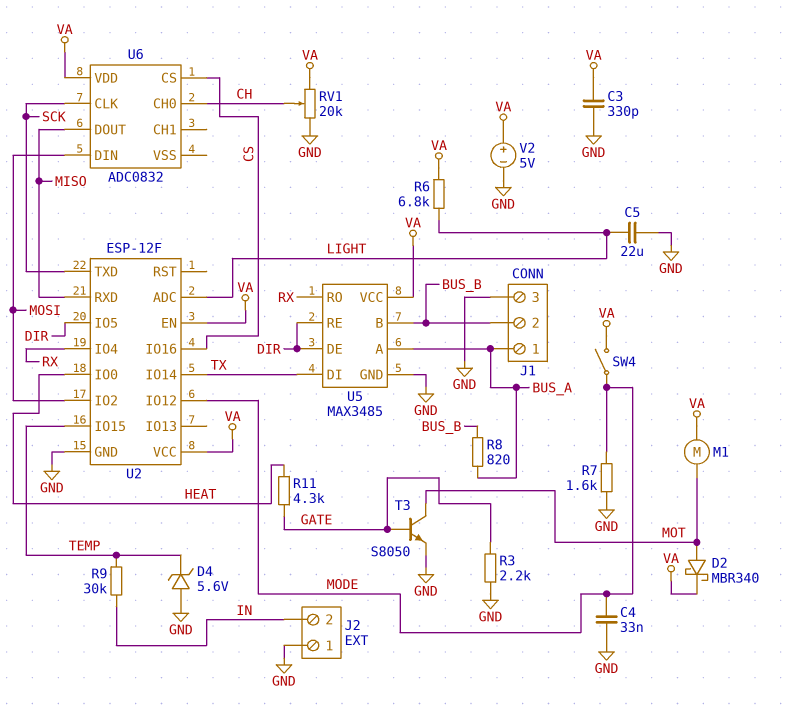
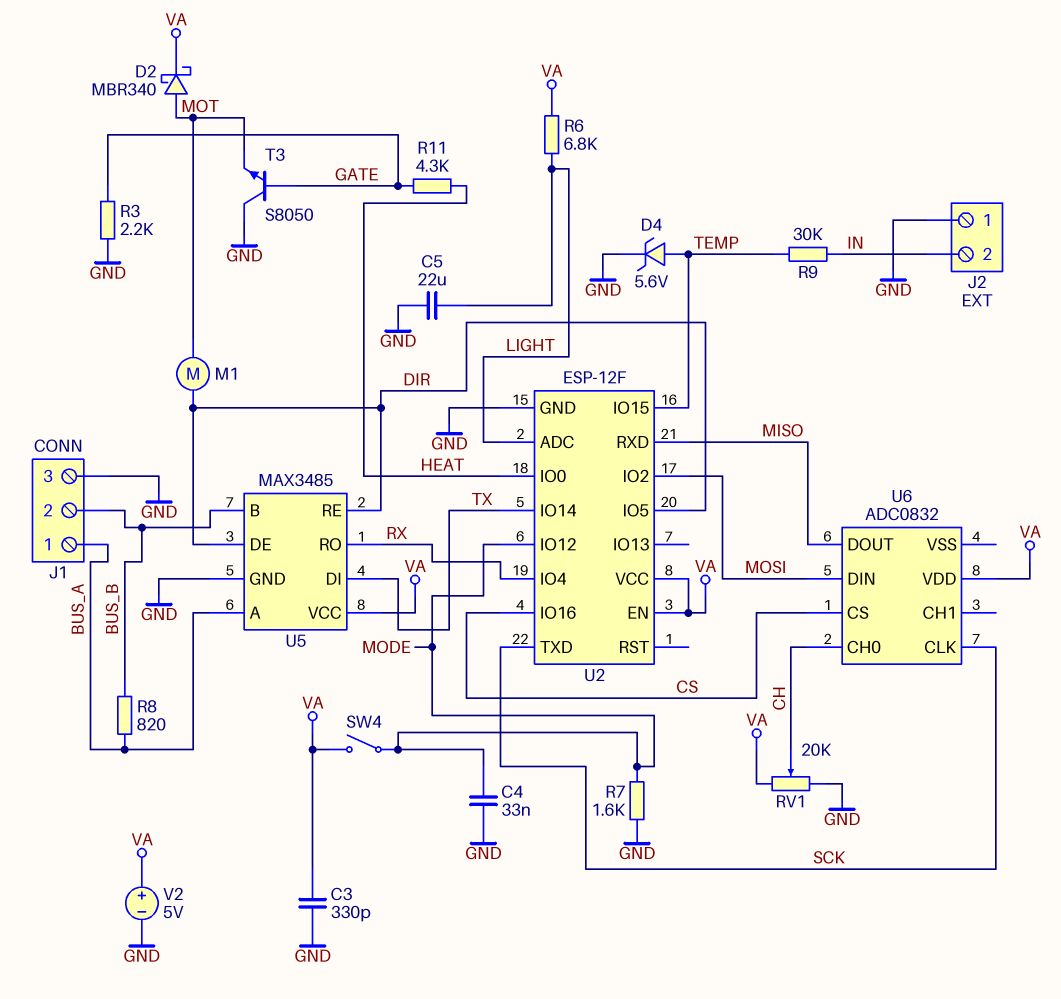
D4: zener 5.6V (A GND, K TEMP) -> zener 5.6V (A TEMP, K GND)
M1: motor (MOT, VA) -> motor (DIR, MOT)
T3: NPN S8050 (B GATE, C MOT, E GND) -> NPN S8050 (B GATE, C GND, E MOT)

